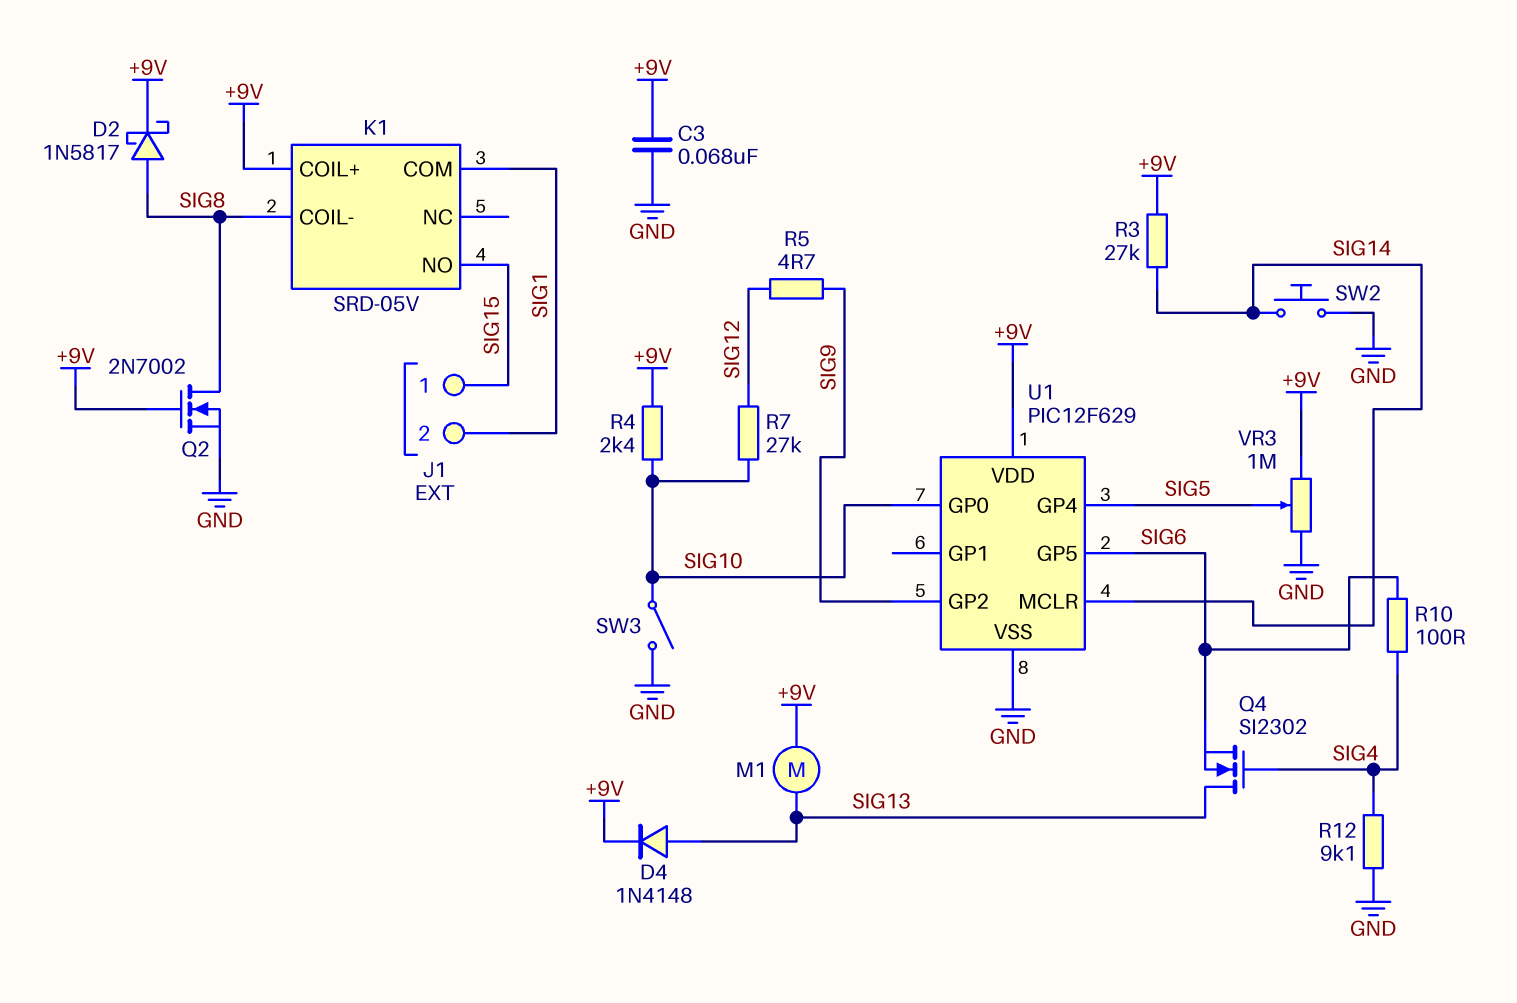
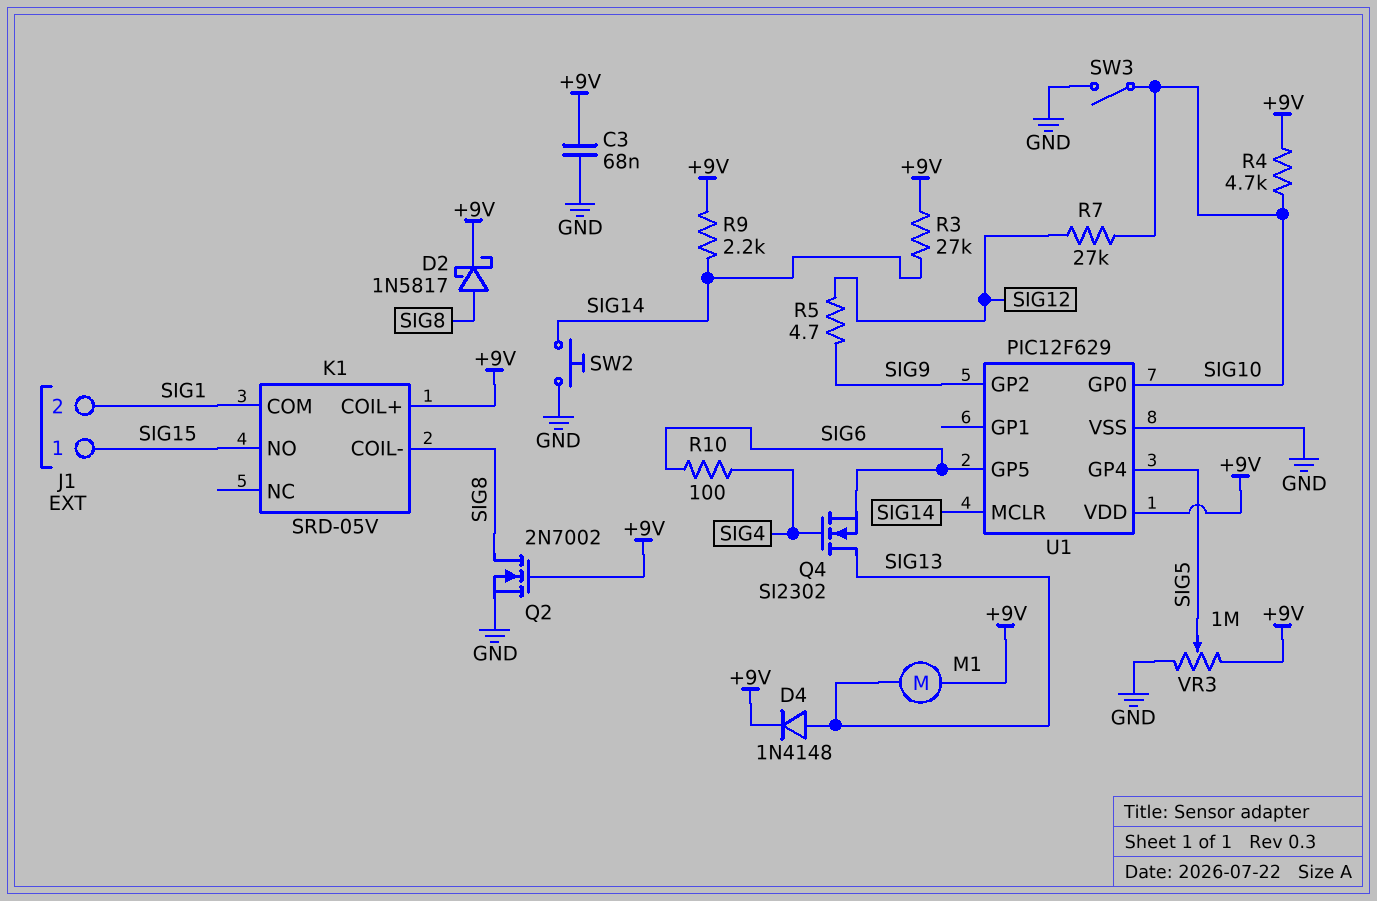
R4: 2.4k (+9V, SIG10) -> 4.7k (+9V, SIG10)
R9: none -> 2.2k (+9V, SIG14)
R12: 9.1k (GND, SIG4) -> none

